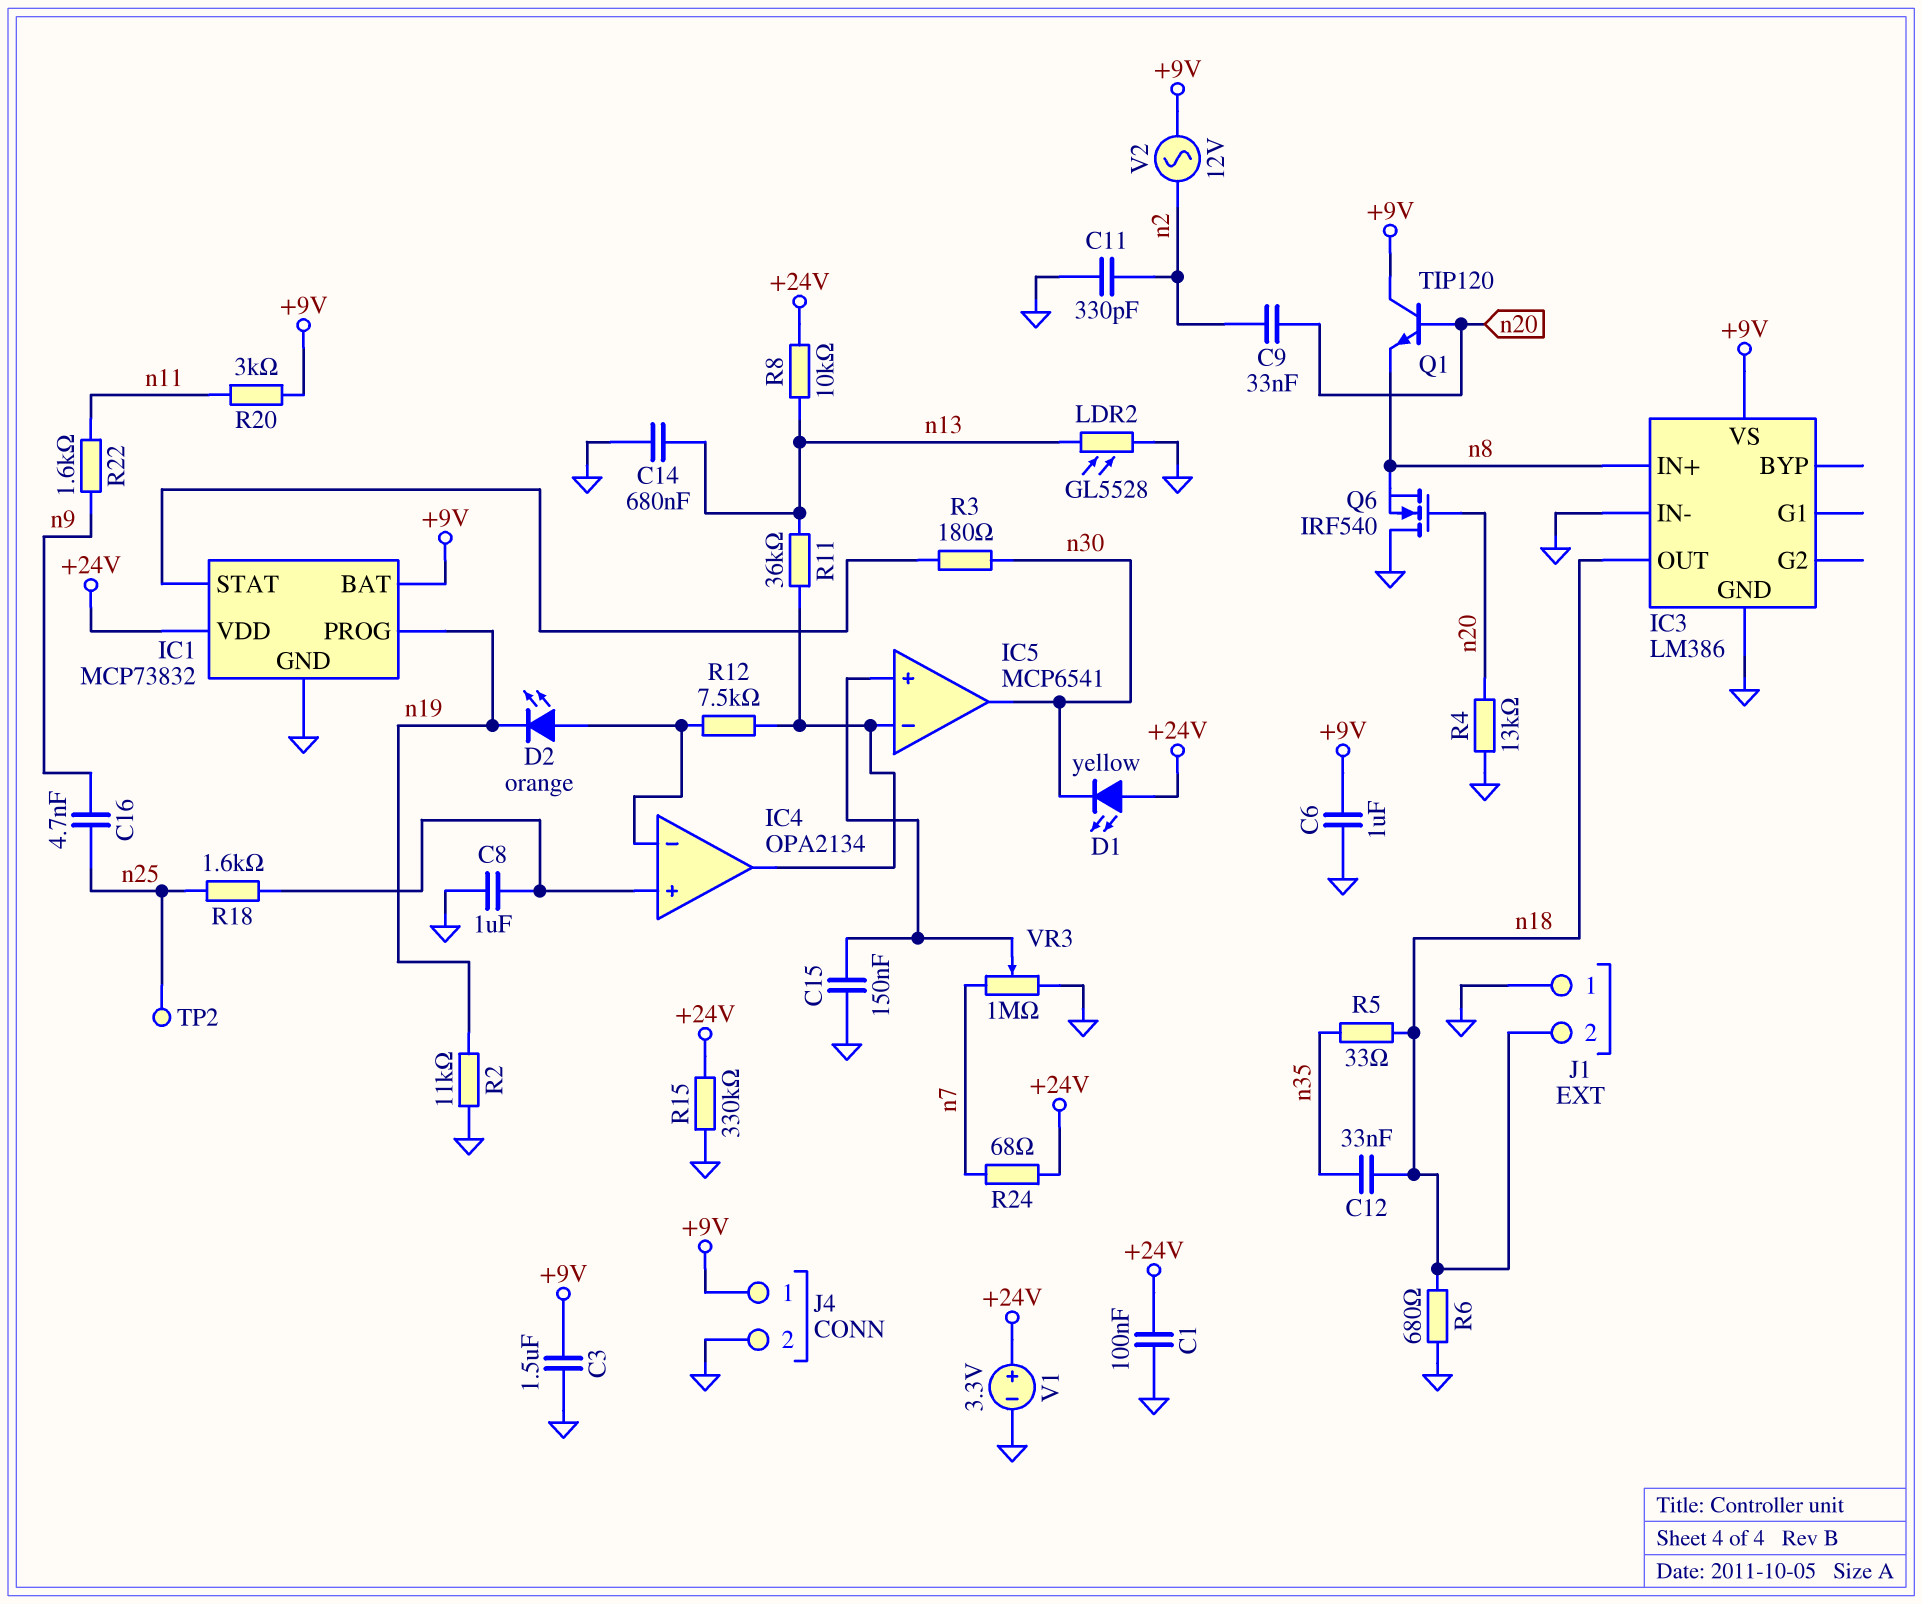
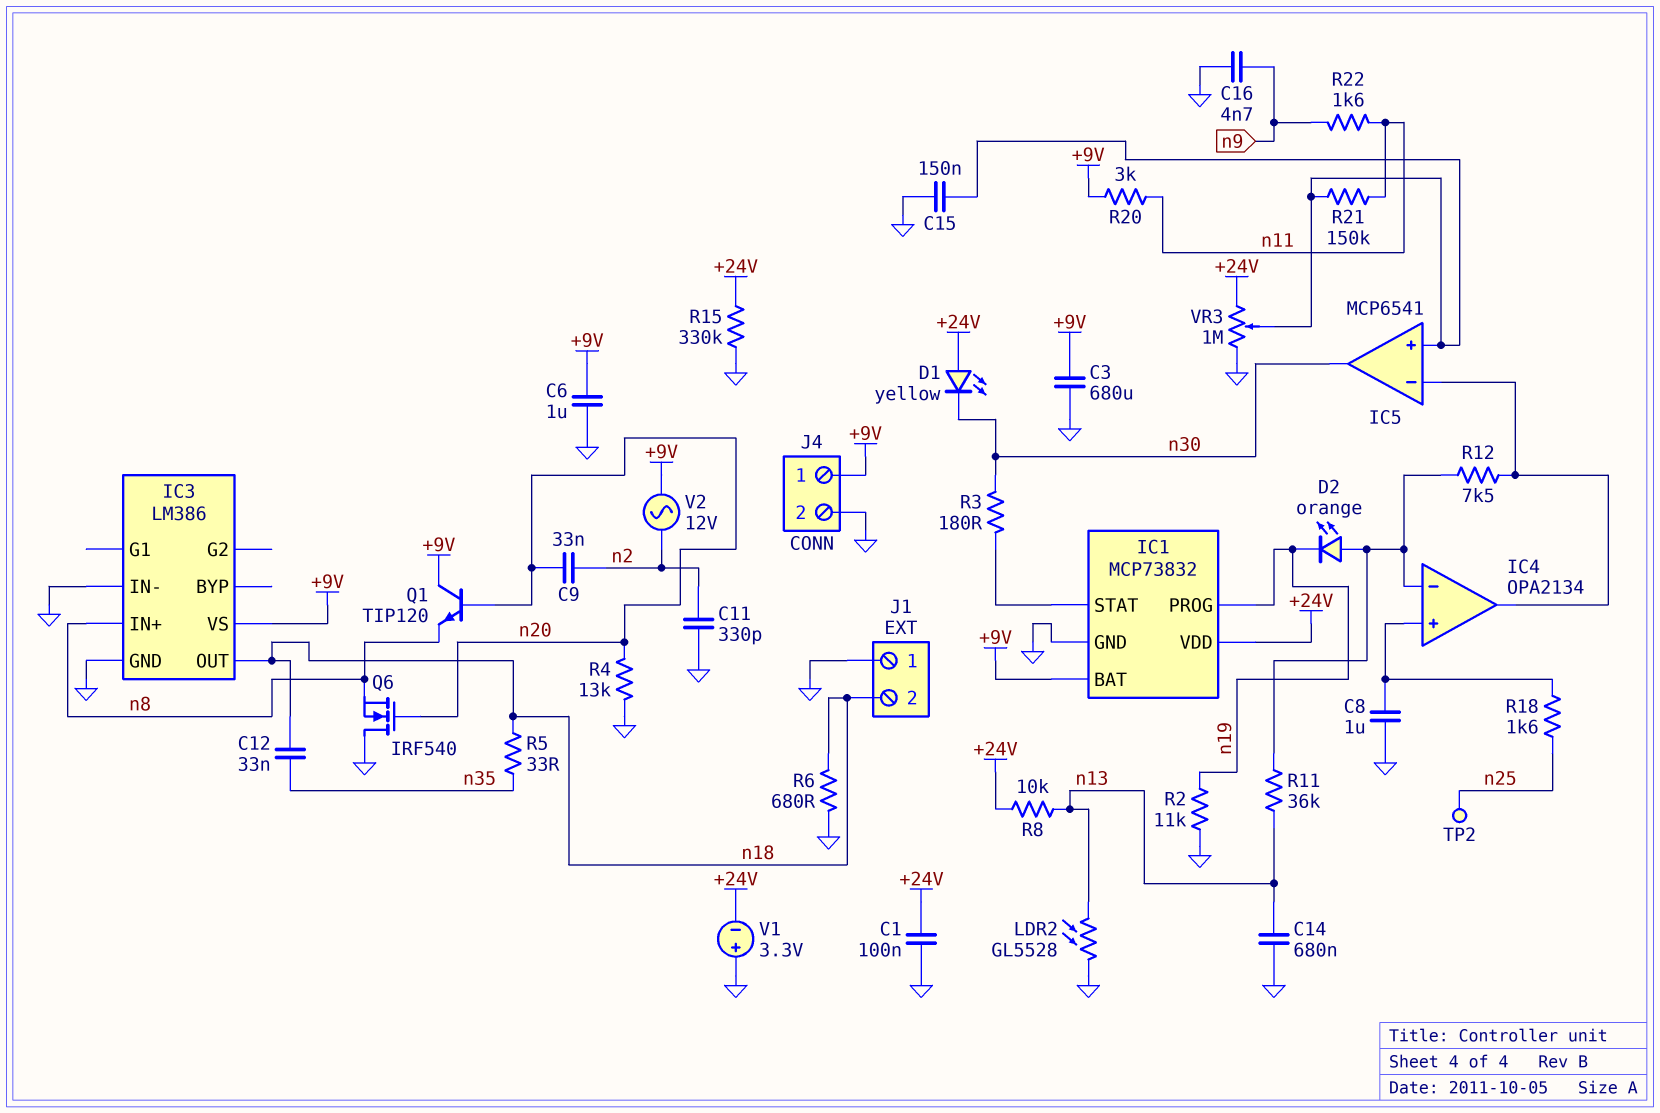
C3: 1.5uF (+9V, GND) -> 680uF (+9V, GND)
C16: 4.7nF (n9, n25) -> 4.7nF (GND, n9)
R11: 36k (IC4/out, n13) -> 36k (IC4/in-, n13)
R21: none -> 150k (IC5/in+, n11)
R24: 68 (+24V, n7) -> none
V1: 3.3V (plus +24V, minus GND) -> 3.3V (plus GND, minus +24V)
VR3: 1M (GND, n7, wiper IC5/in+) -> 1M (+24V, GND, wiper IC5/in+)

